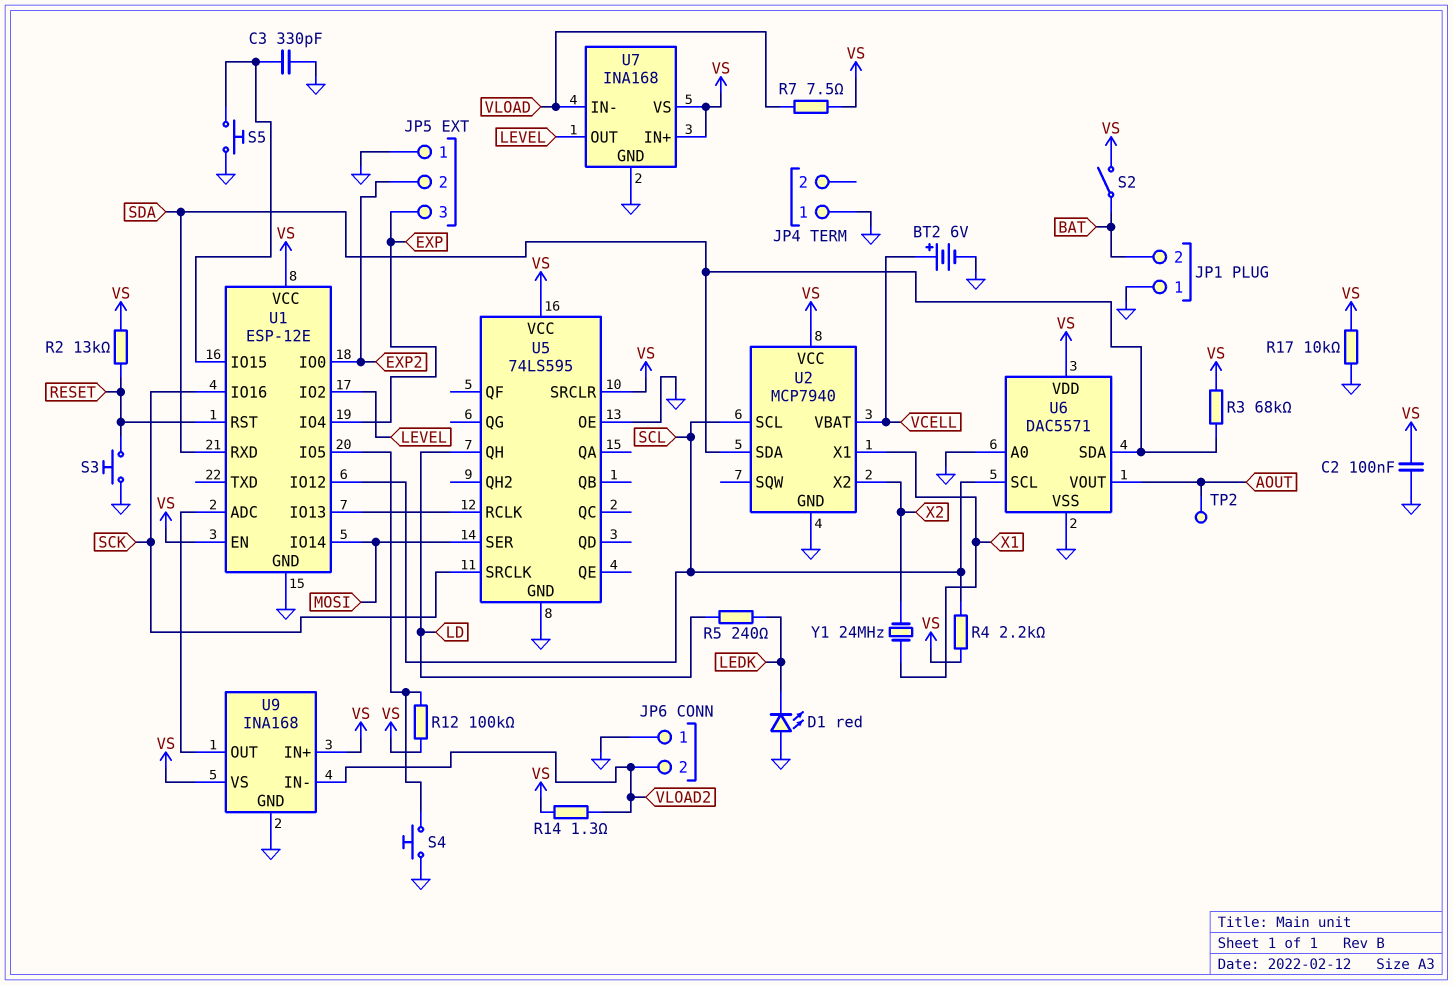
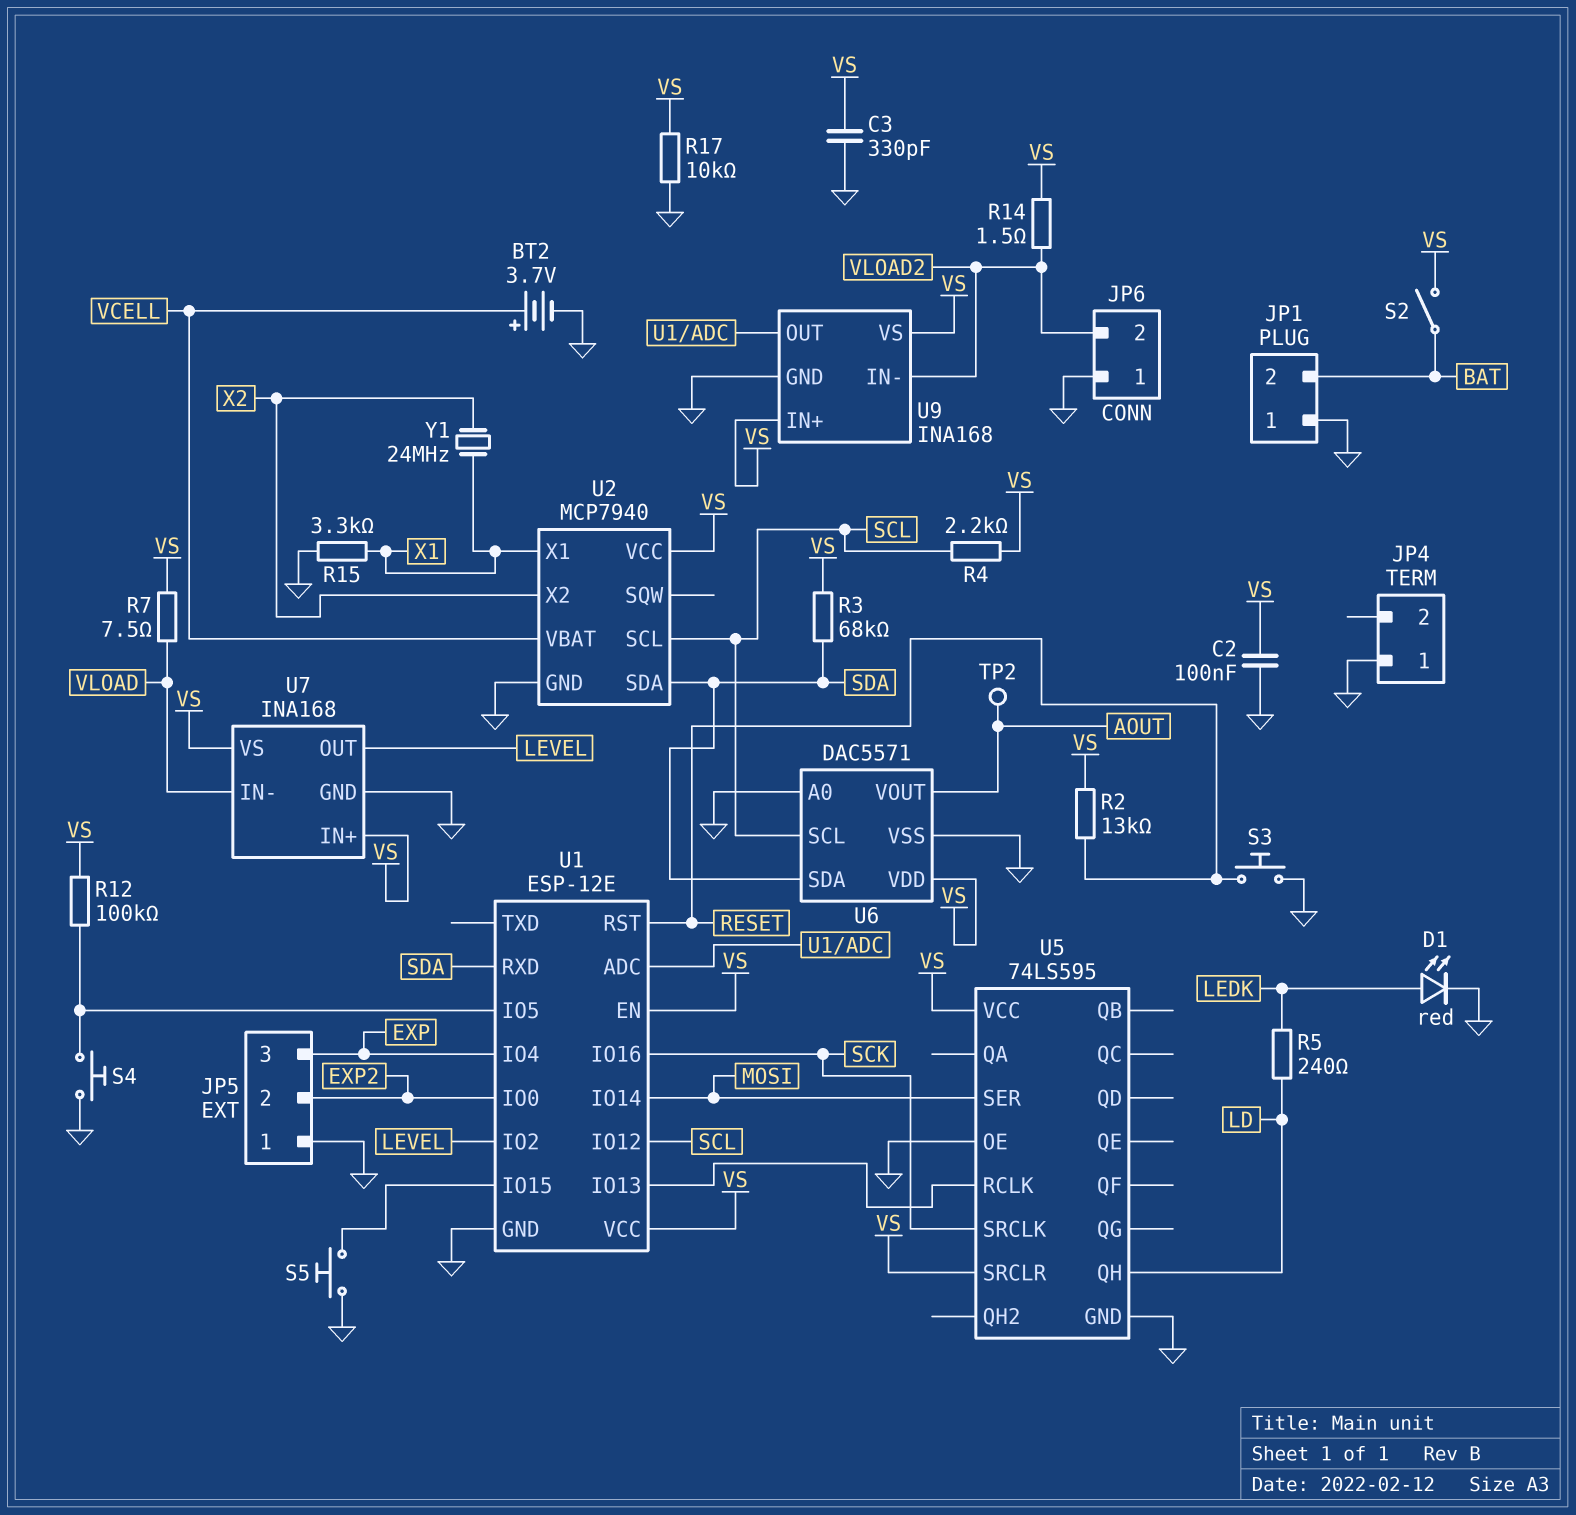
BT2: 6V (plus VCELL, minus GND) -> 3.7V (plus VCELL, minus GND)
C3: 330pF (GND, U1/IO15) -> 330pF (GND, VS)
D1: LED red (A GND, K LEDK) -> LED red (A LEDK, K GND)
R14: 1.3 (VLOAD2, VS) -> 1.5 (VLOAD2, VS)
R15: none -> 3.3k (GND, X1)

